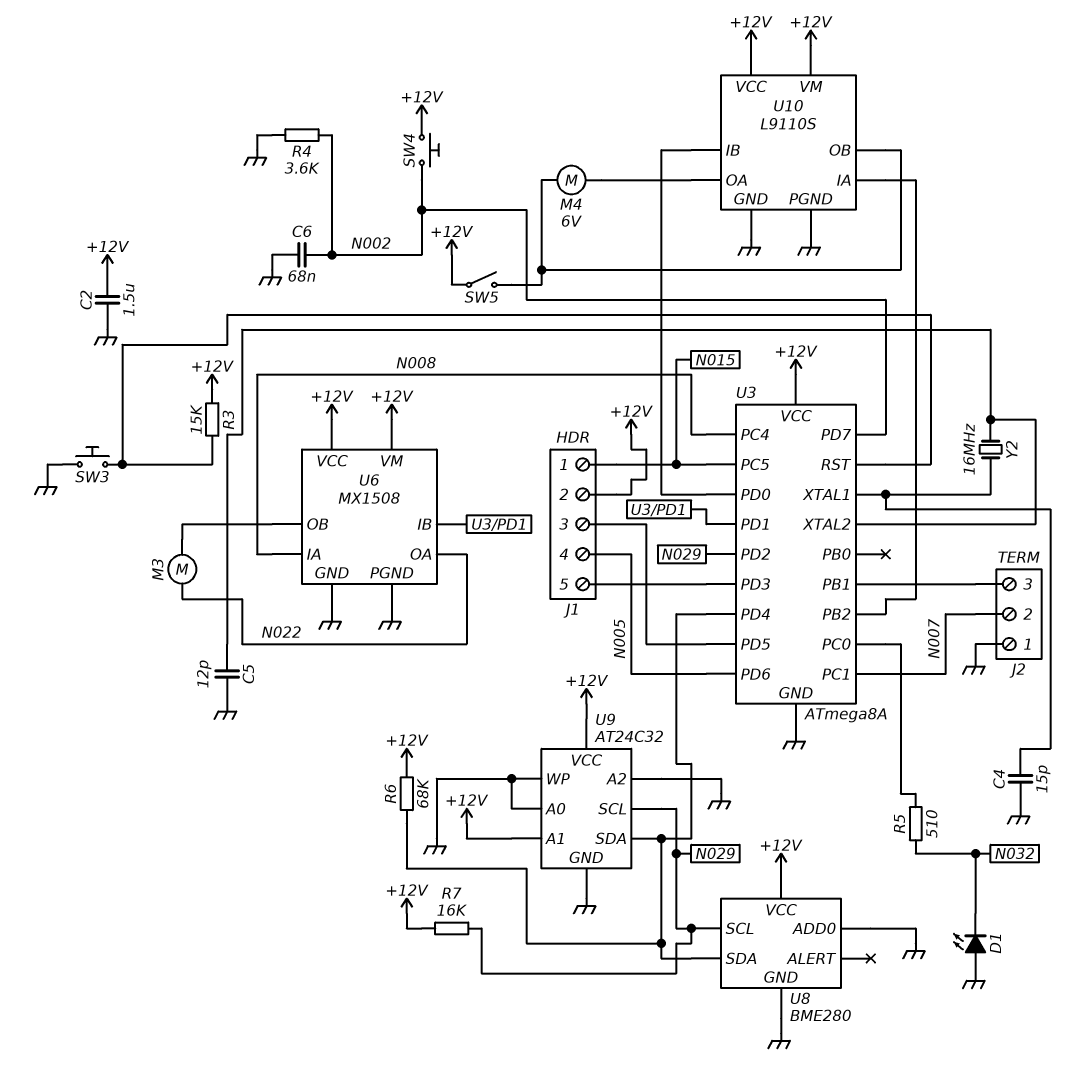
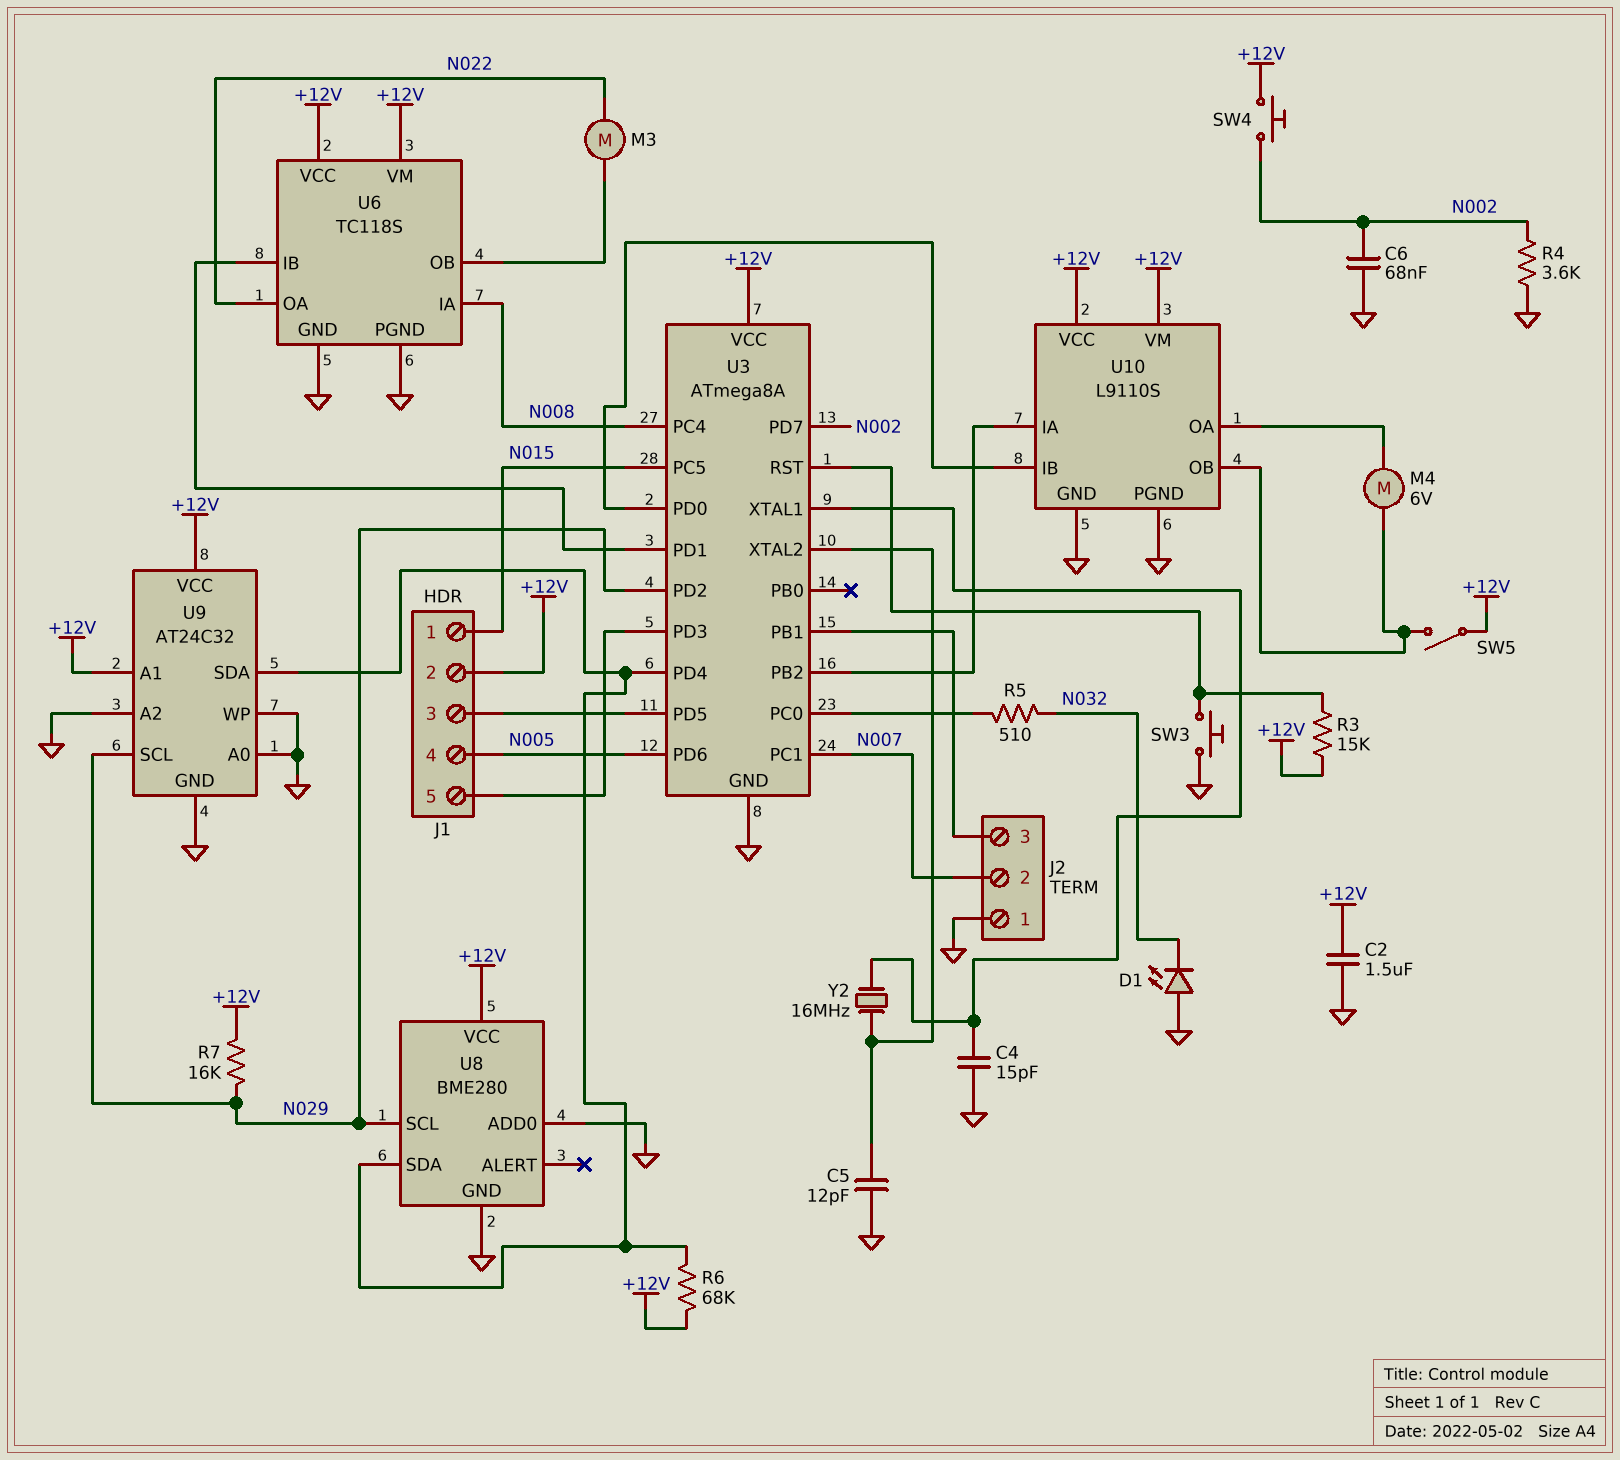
U6: MX1508 -> TC118S

